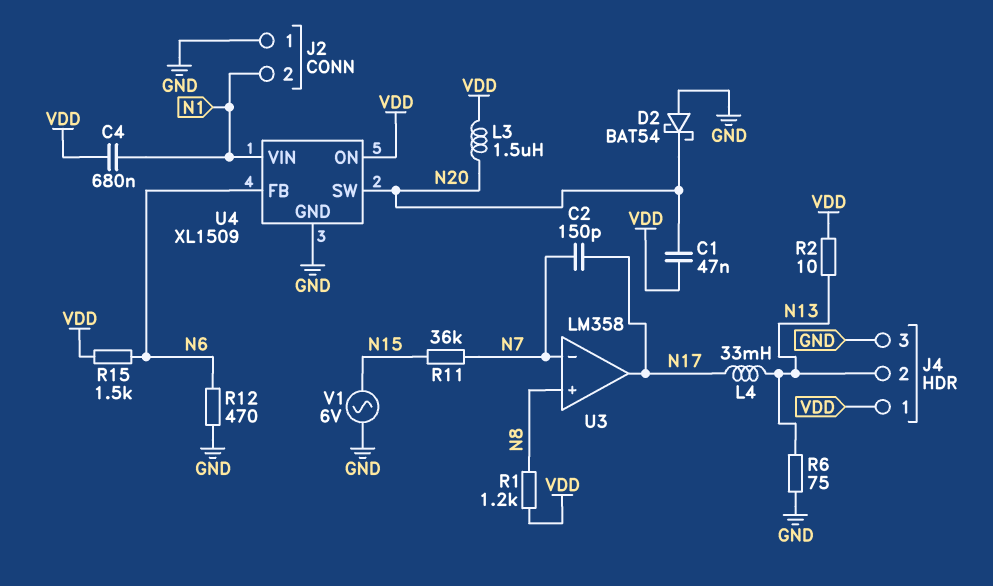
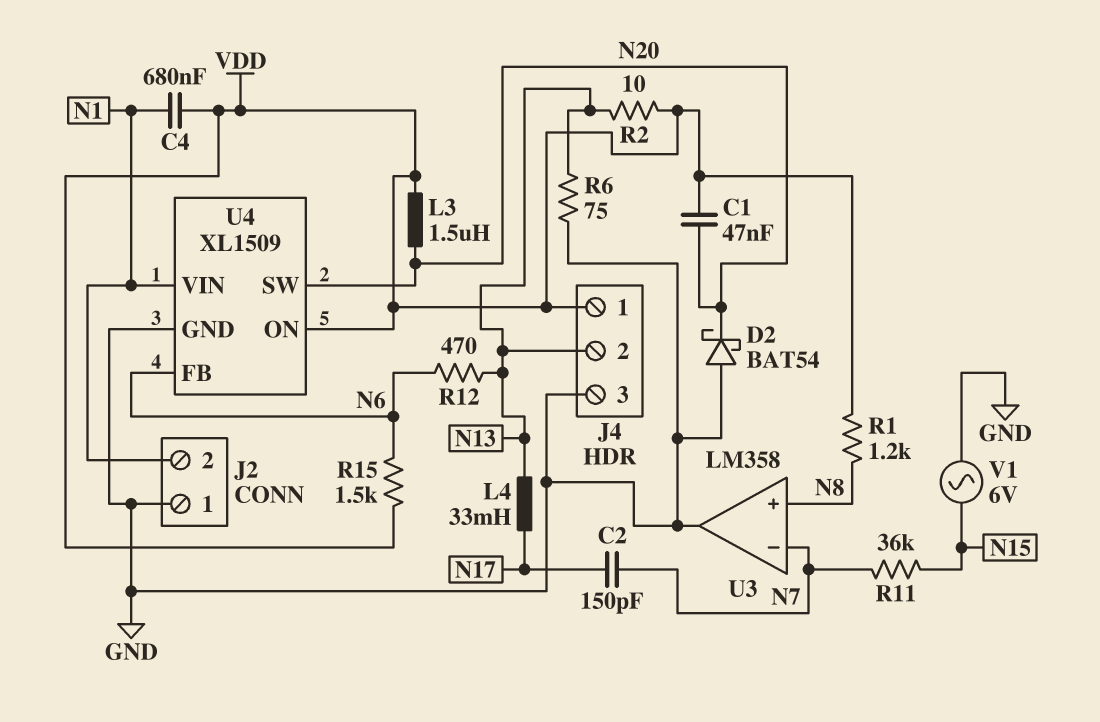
R12: 470 (GND, N6) -> 470 (N6, N13)
U3 pin out: N17 -> GND

